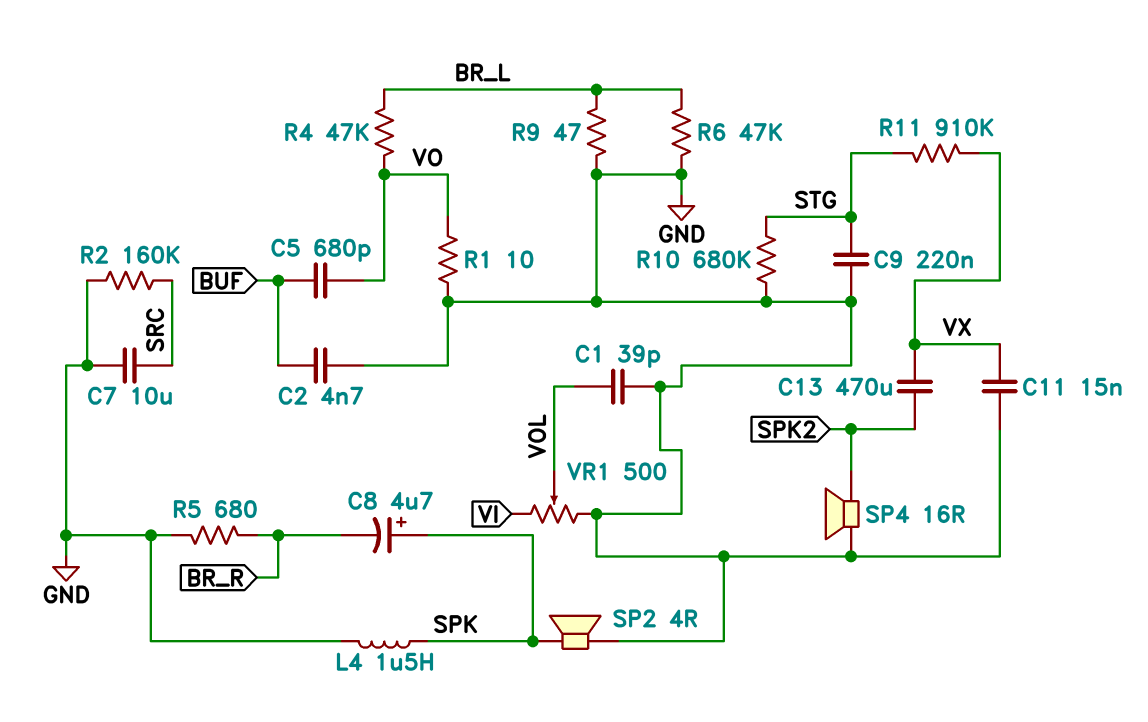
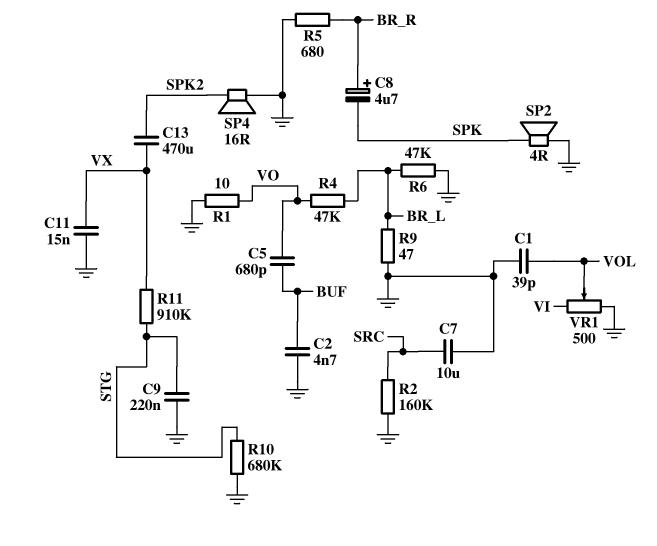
C8: 4.7uF (plus SPK, minus BR_R) -> 4.7uF (plus BR_R, minus SPK)
L4: 1.5uH (GND, SPK) -> none

